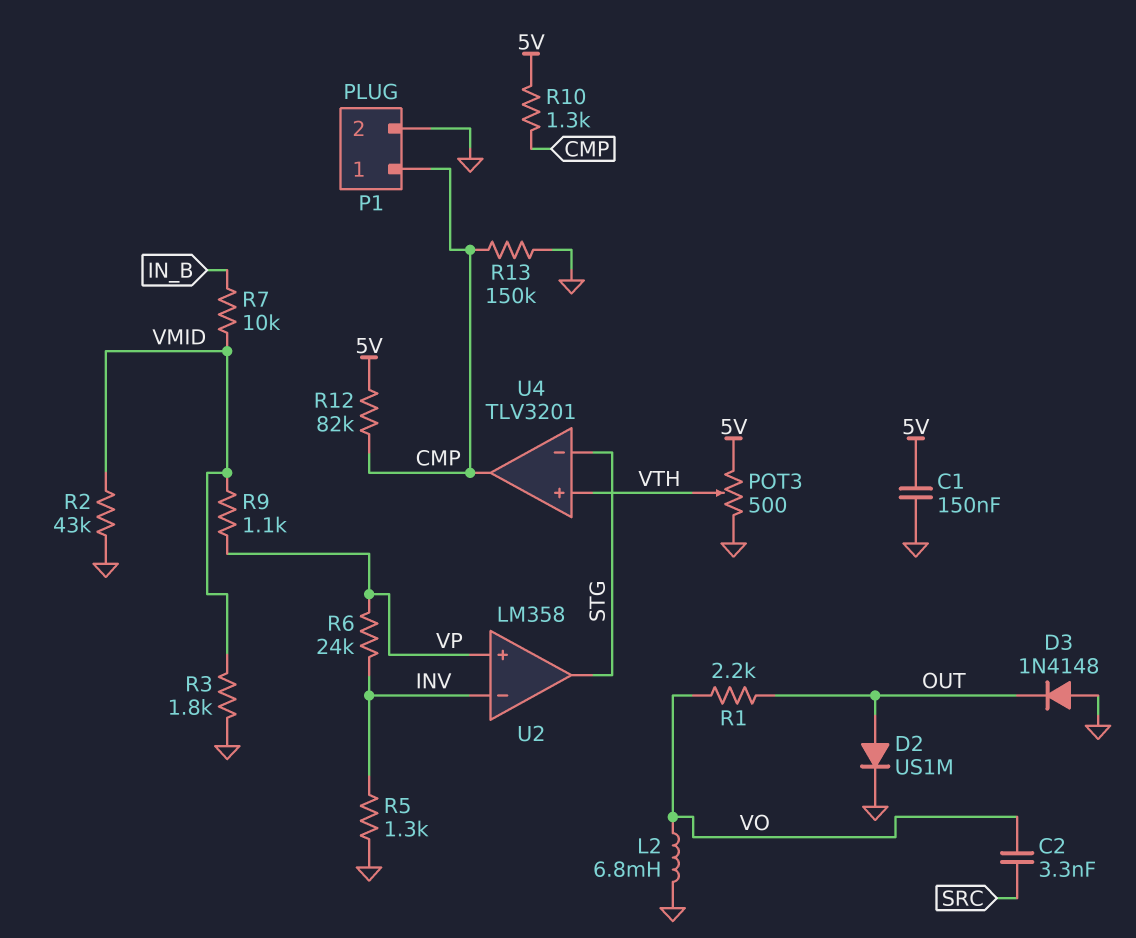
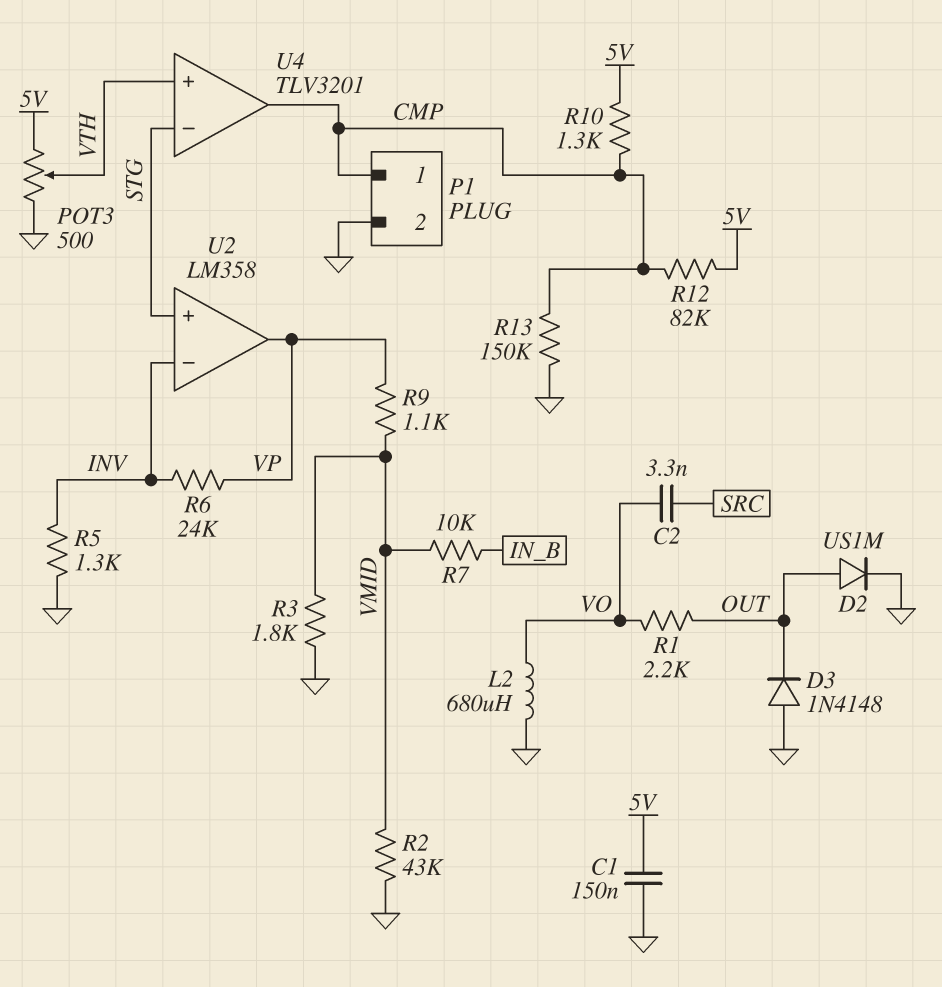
L2: 6.8mH (GND, VO) -> 680uH (GND, VO)
U2 pin in+: VP -> STG
U2 pin out: STG -> VP

